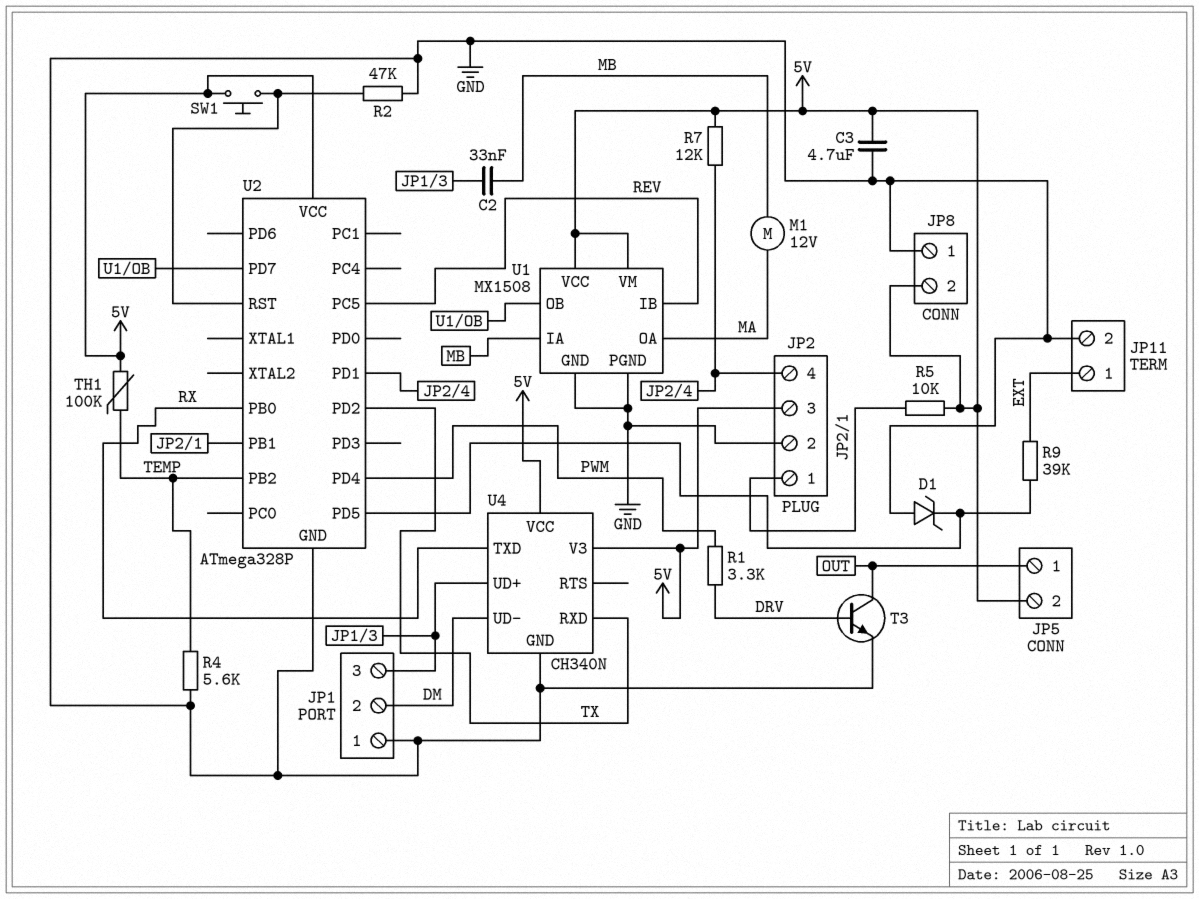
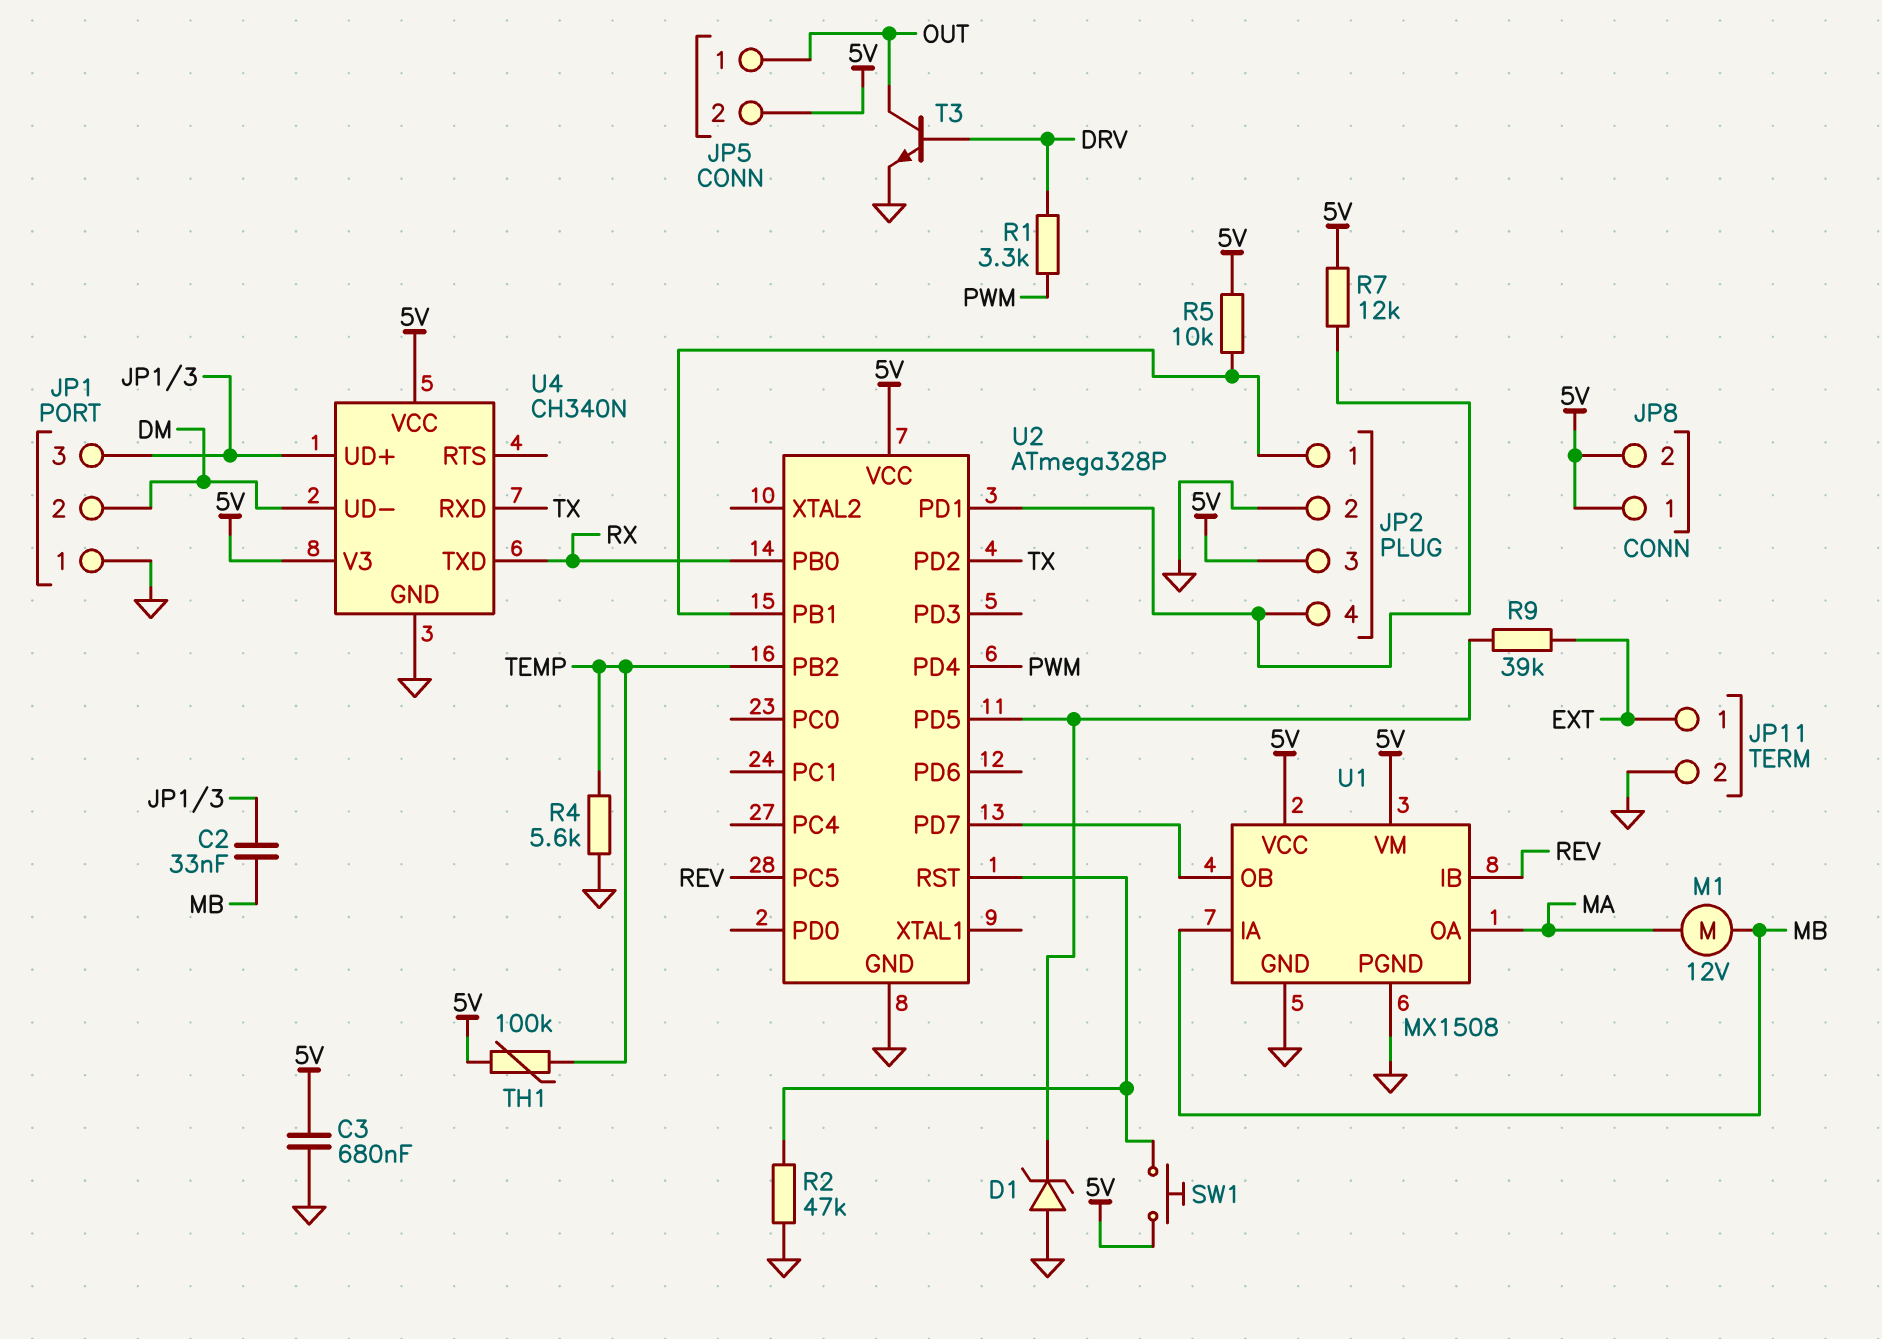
C3: 4.7uF (5V, GND) -> 680nF (5V, GND)
JP8 pin 1: GND -> 5V

